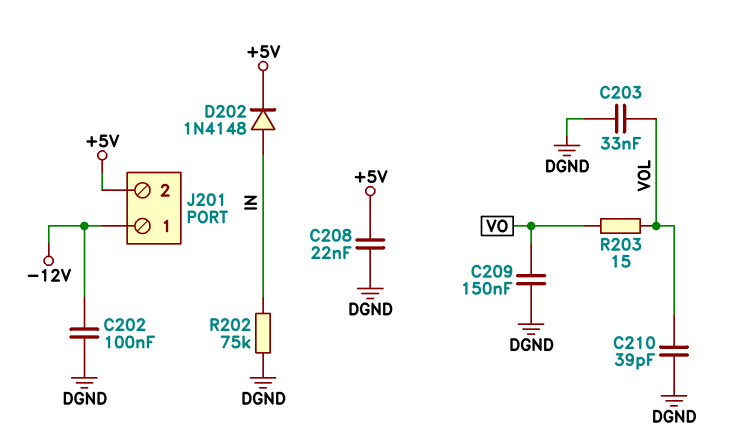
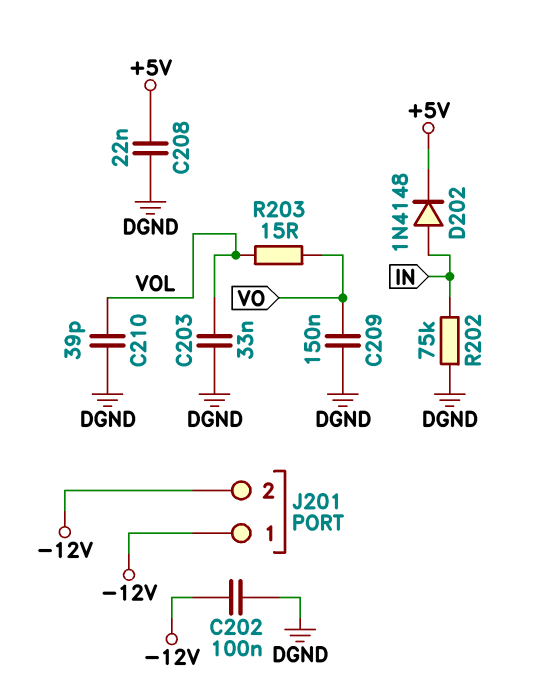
J201 pin 2: +5V -> -12V

